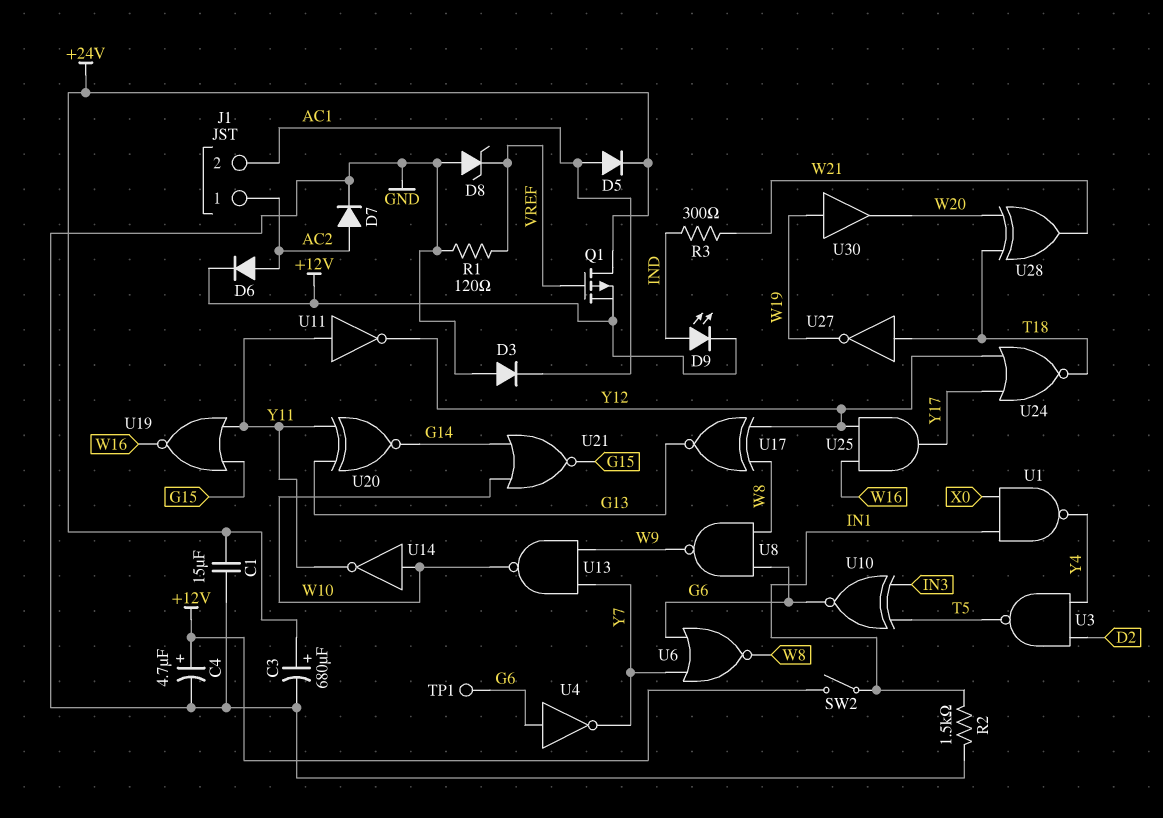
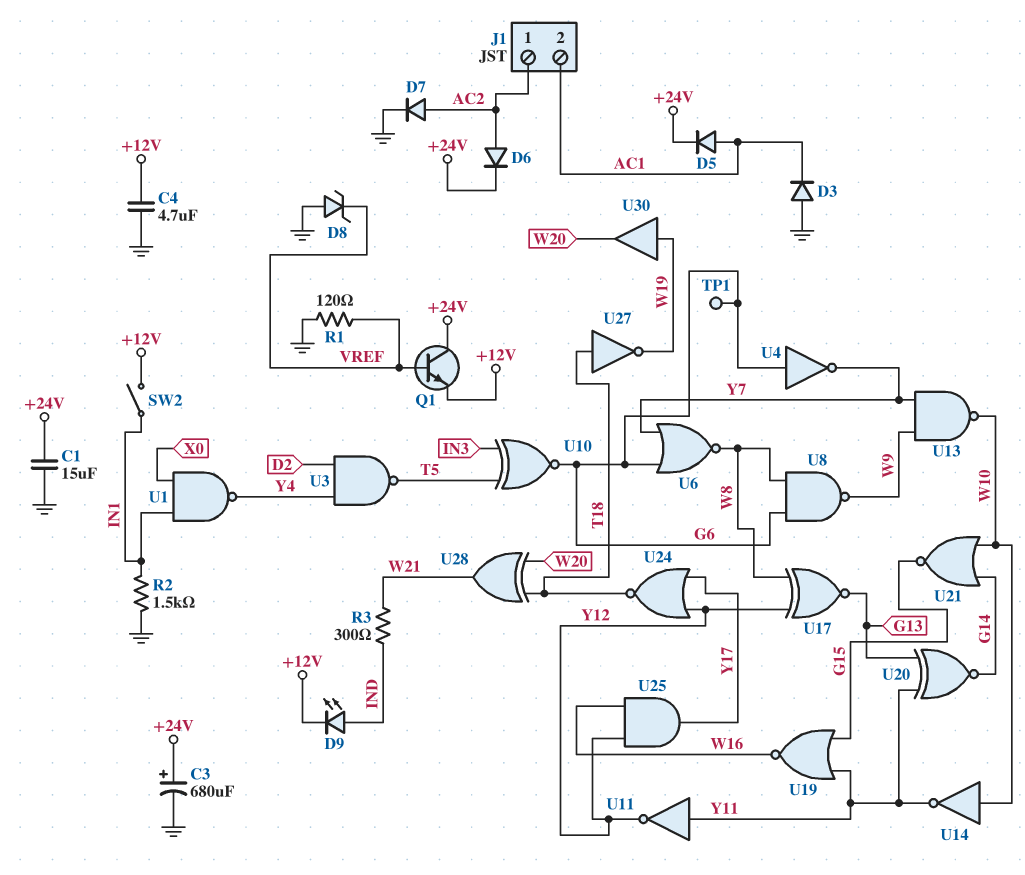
C4: 4.7uF (plus +12V, minus GND) -> 4.7uF (+12V, GND)
D6: diode (A AC2, K +12V) -> diode (A AC2, K +24V)
Q1: PMOS (G VREF, D +24V, S +12V) -> NPN (B VREF, C +24V, E +12V)

